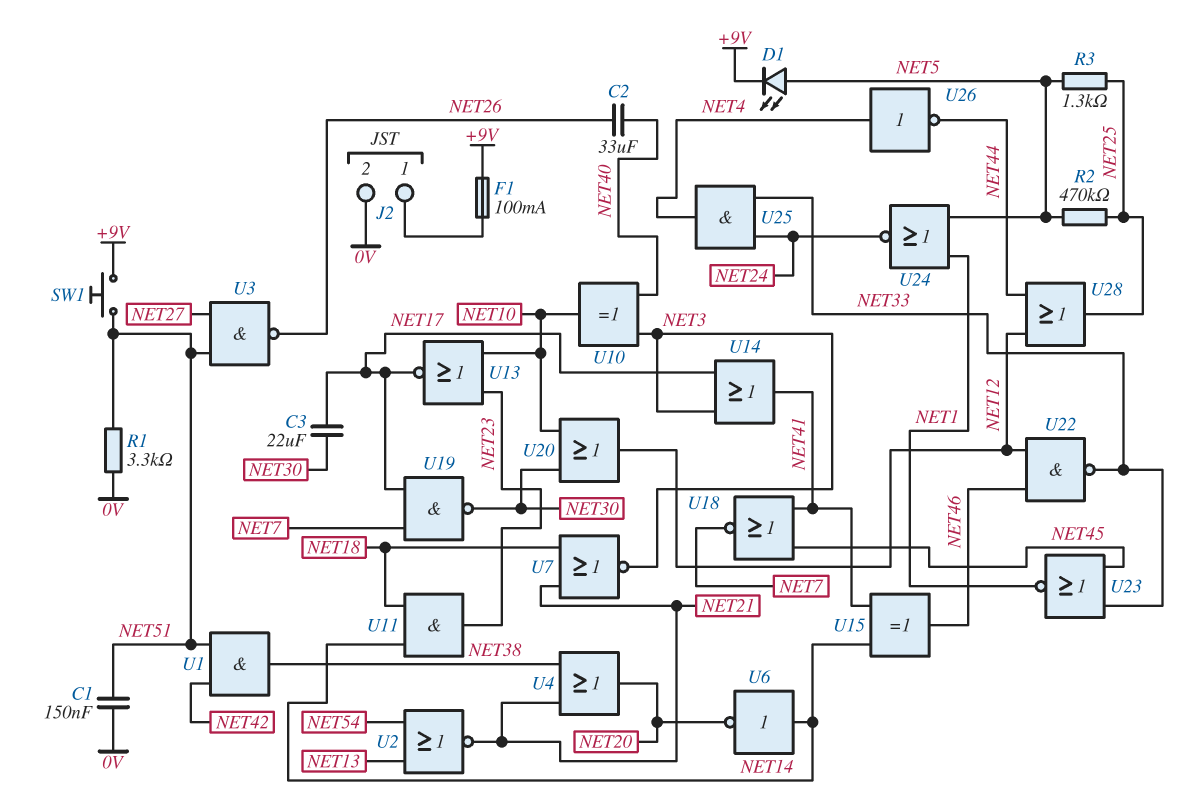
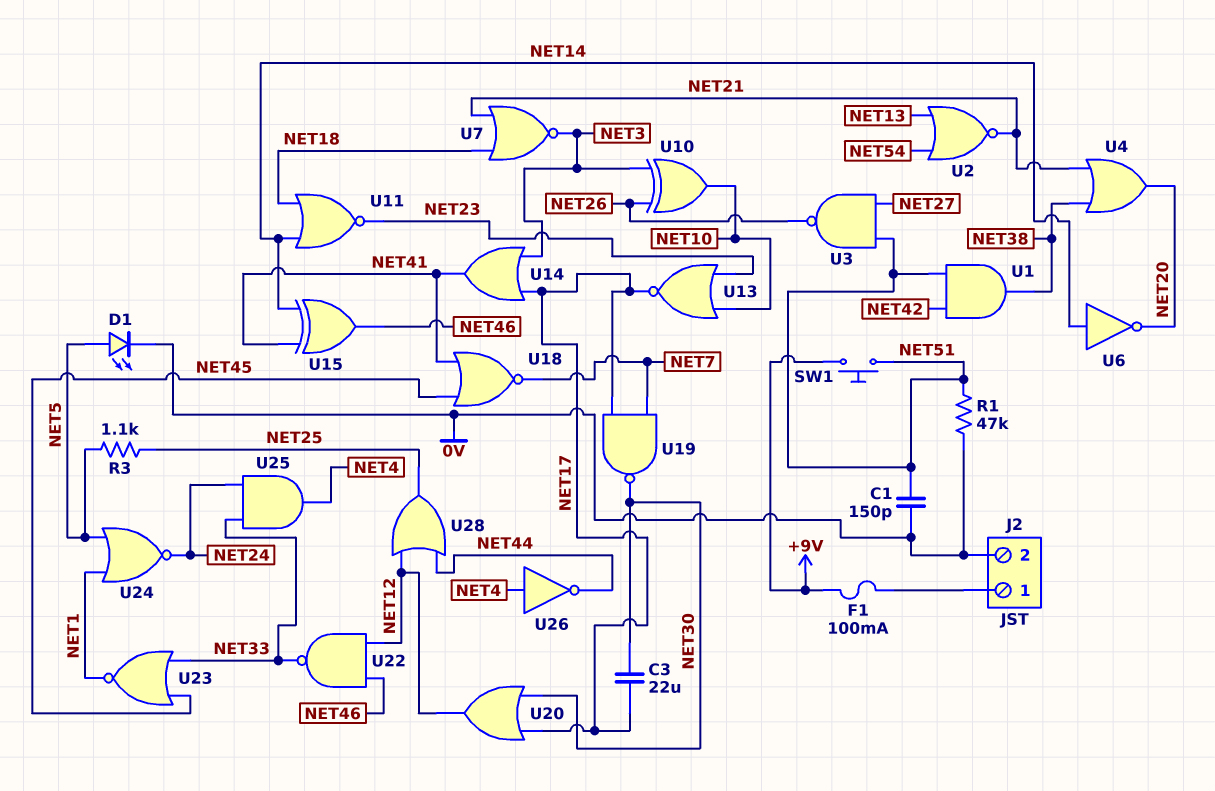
C1: 150nF (0V, NET51) -> 150pF (0V, NET51)
C2: 33uF (NET26, NET40) -> none
D1: LED (A NET5, K +9V) -> LED (A NET5, K 0V)
R1: 3.3k (0V, NET51) -> 47k (0V, NET51)
R2: 470k (NET5, NET25) -> none
R3: 1.3k (NET5, NET25) -> 1.1k (NET5, NET25)
U10: XOR (in NET3, in NET40, out NET10) -> XOR (in NET3, in NET26, out NET10)
U11: AND (in NET14, in NET18, out NET23) -> NOR (in NET14, in NET18, out NET23)
U20: OR (in NET10, in NET30, out NET12) -> OR (in NET17, in NET30, out NET12)

